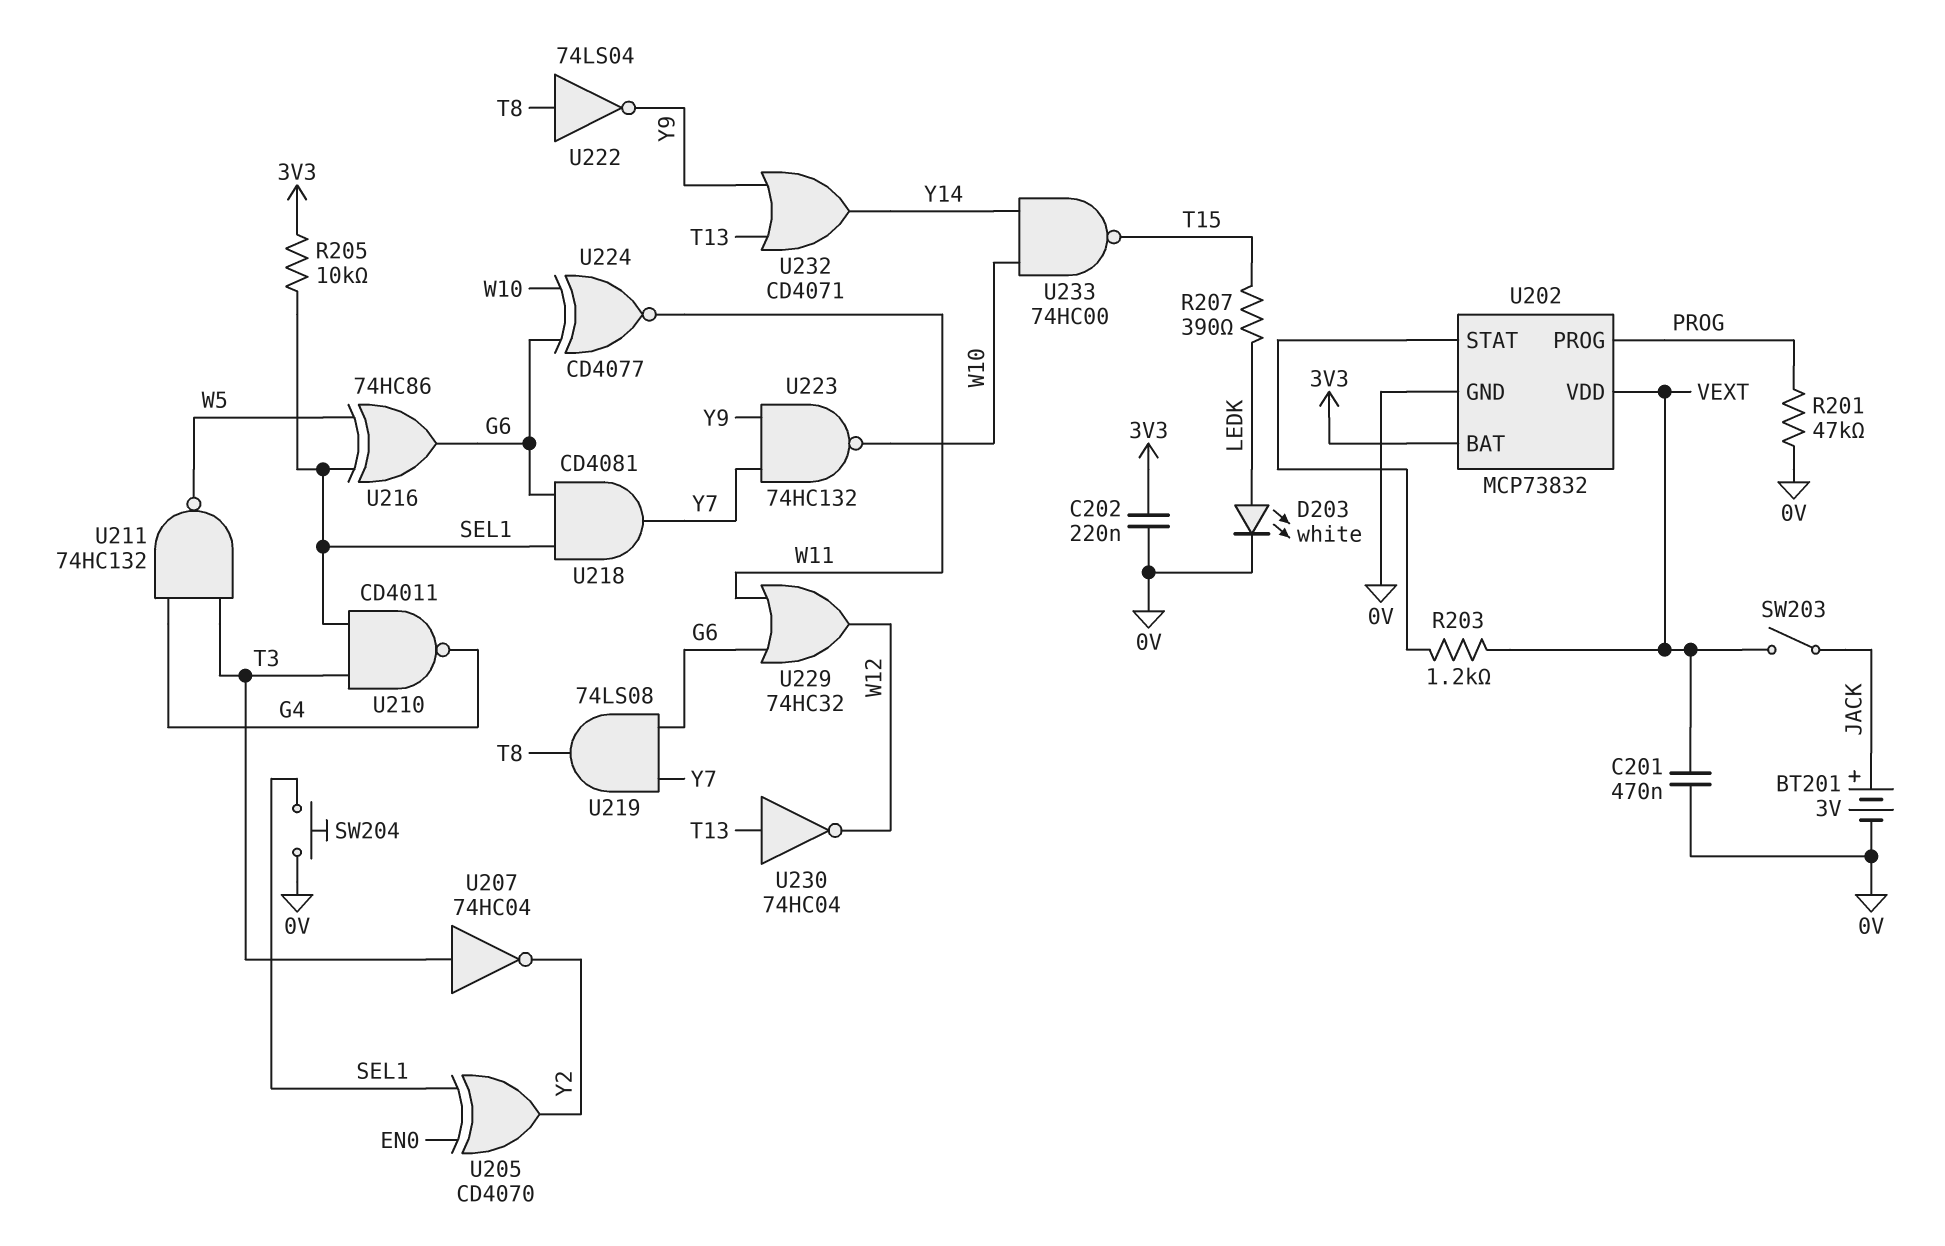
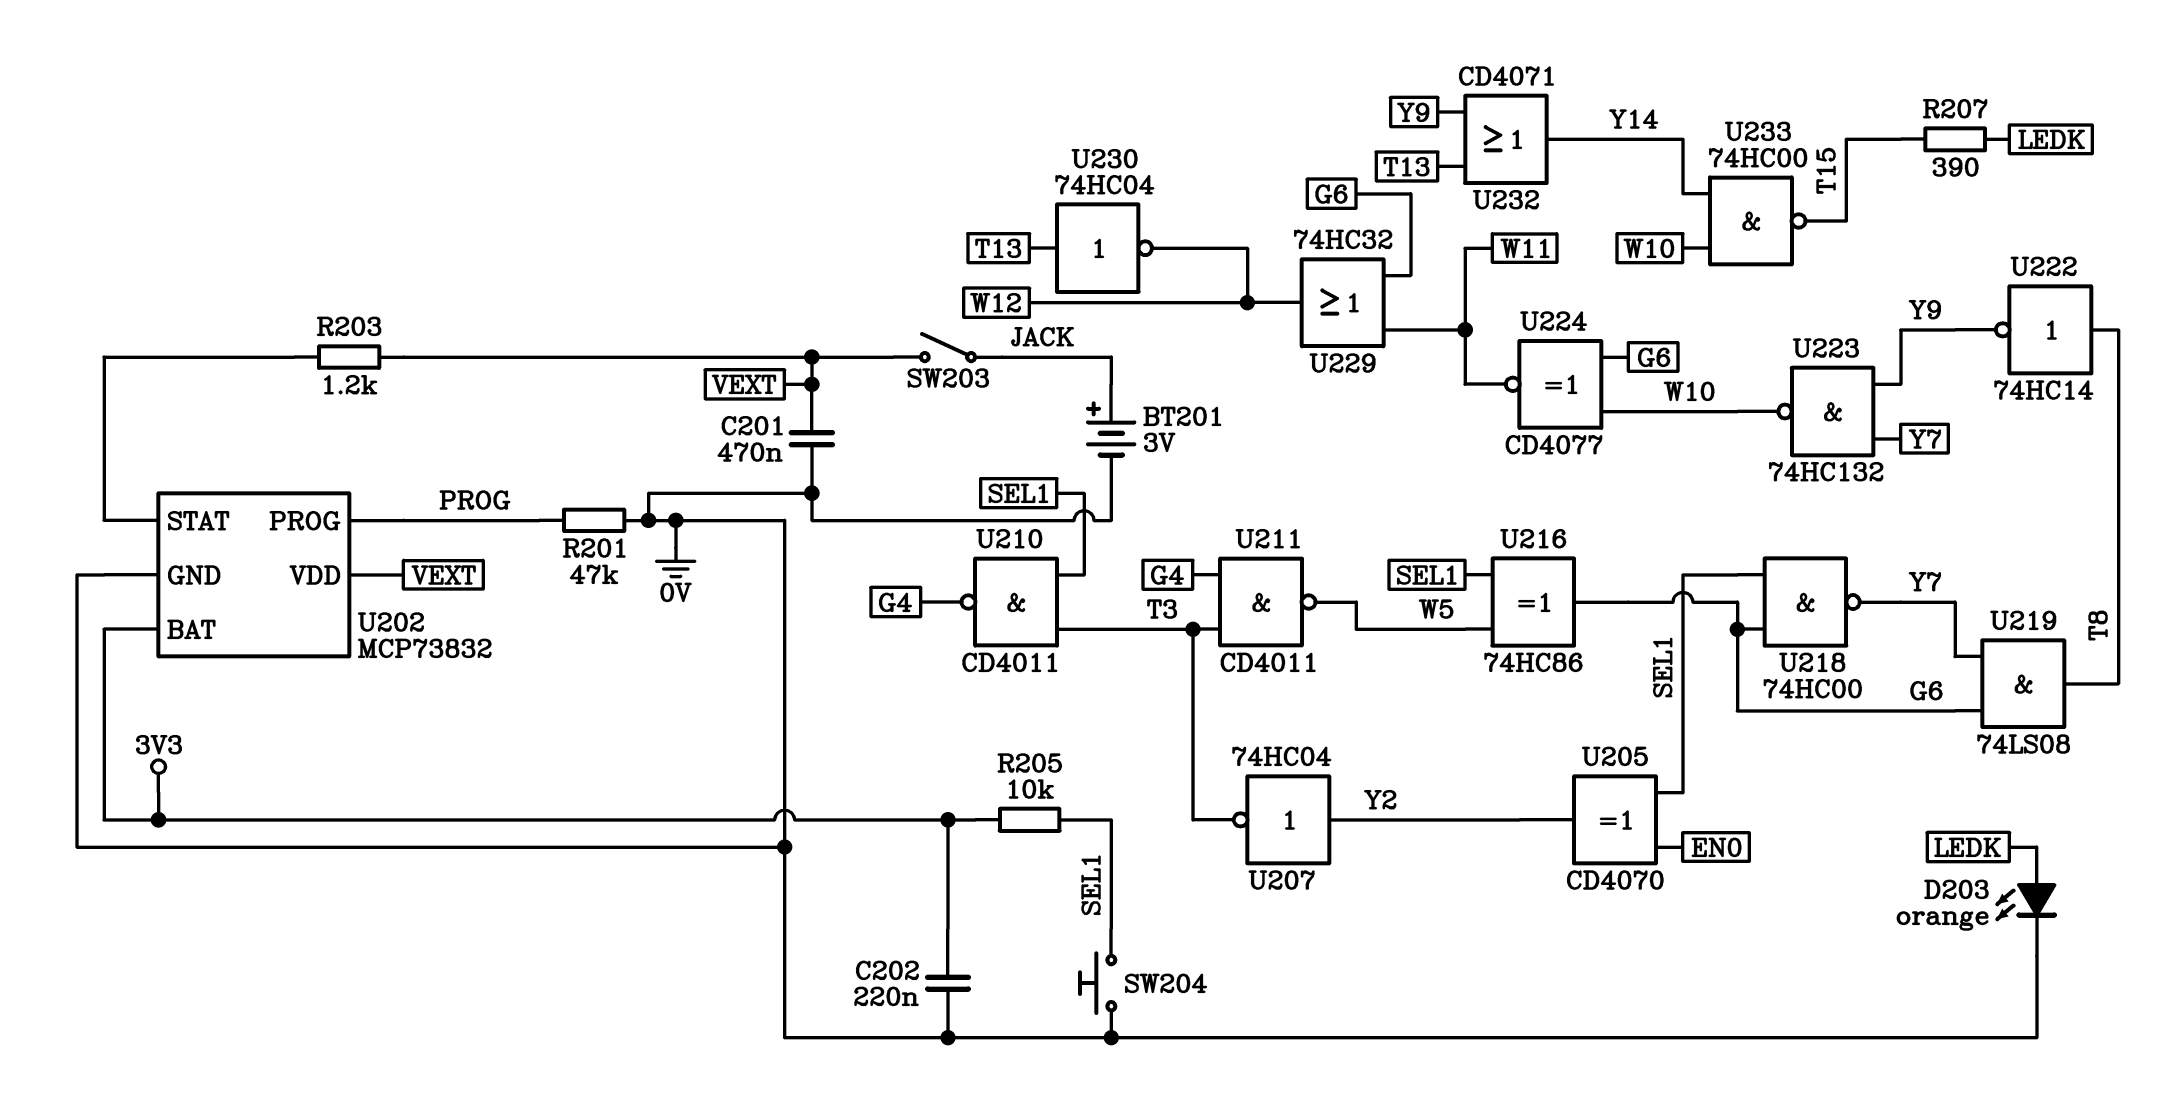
D203: LED white (A LEDK, K 0V) -> LED orange (A LEDK, K 0V)
U207: NOT 74HC04 (in T3, out Y2) -> NOT 74HC04 (in Y2, out T3)
U211: NAND 74HC132 (in G4, in T3, out W5) -> NAND CD4011 (in G4, in T3, out W5)
U218: AND CD4081 (in G6, in SEL1, out Y7) -> NAND 74HC00 (in G6, in SEL1, out Y7)
U222: NOT 74LS04 (in T8, out Y9) -> NOT 74HC14 (in T8, out Y9)

